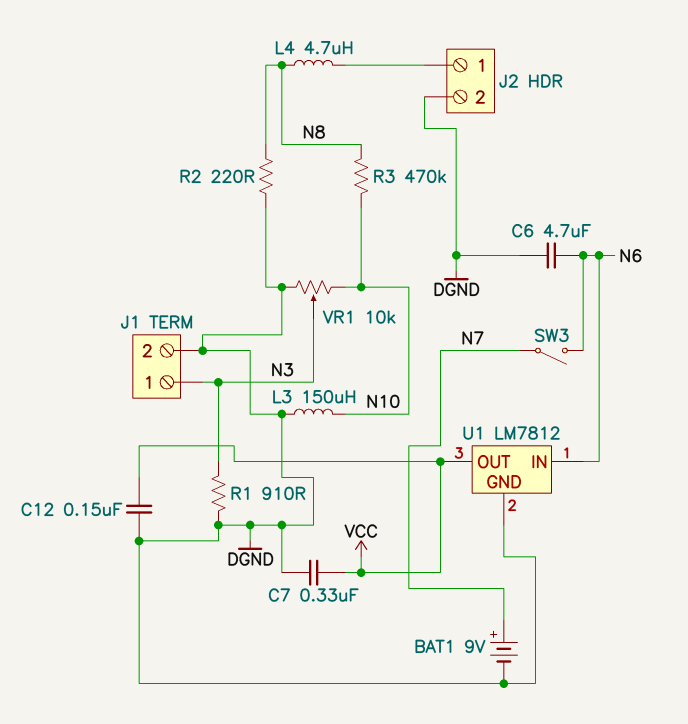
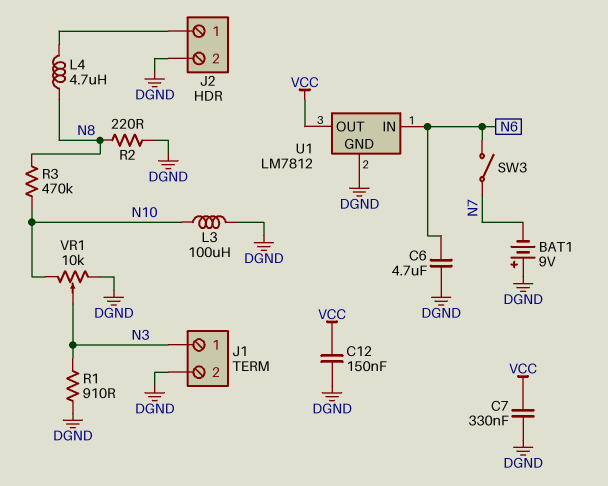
BAT1: 9V (plus N7, minus DGND) -> 9V (plus DGND, minus N7)
L3: 150uH (DGND, N10) -> 100uH (DGND, N10)

